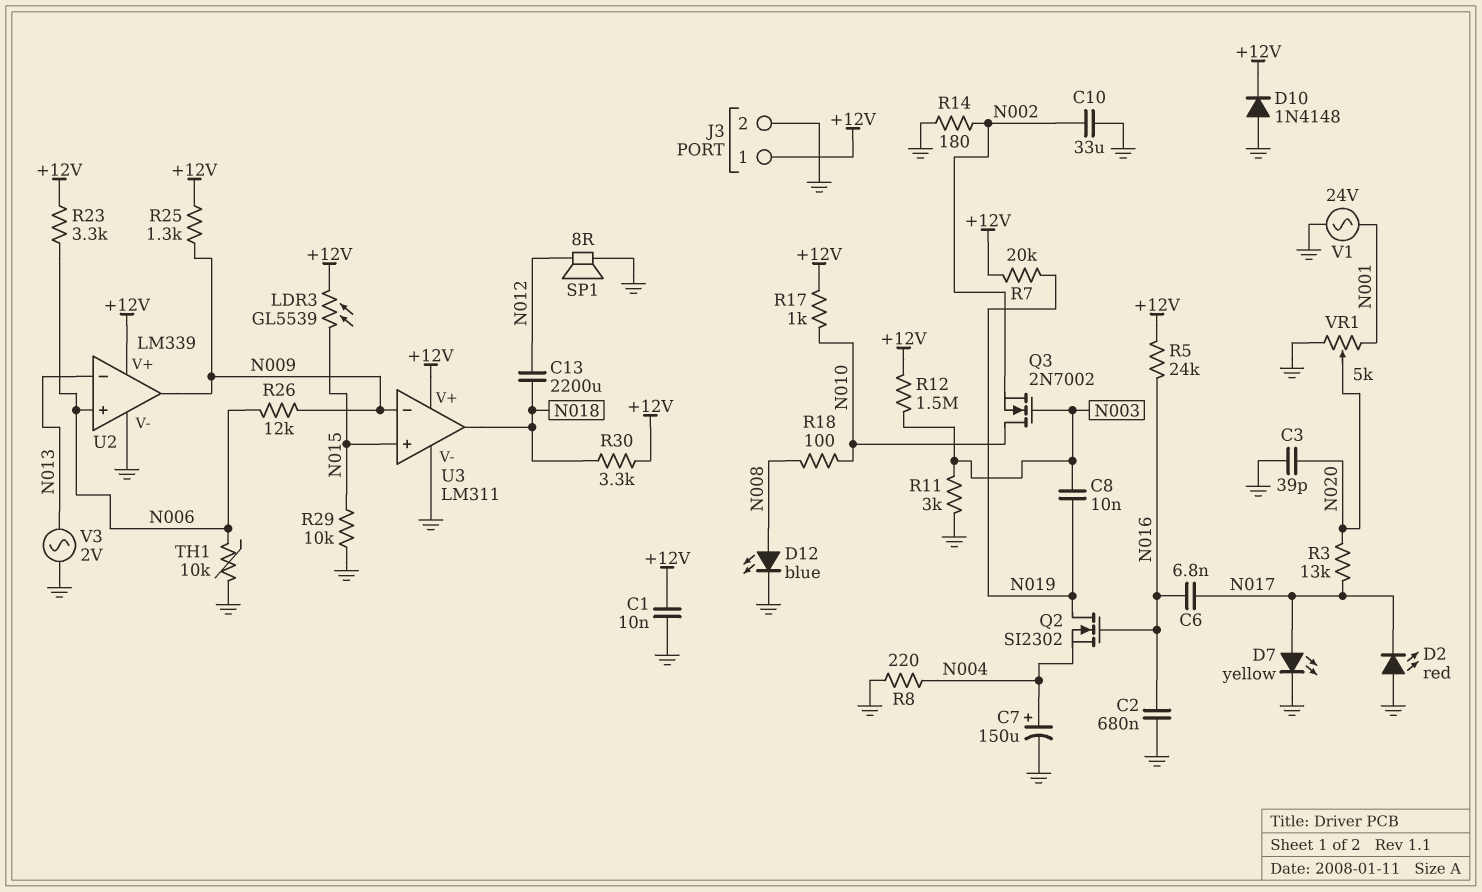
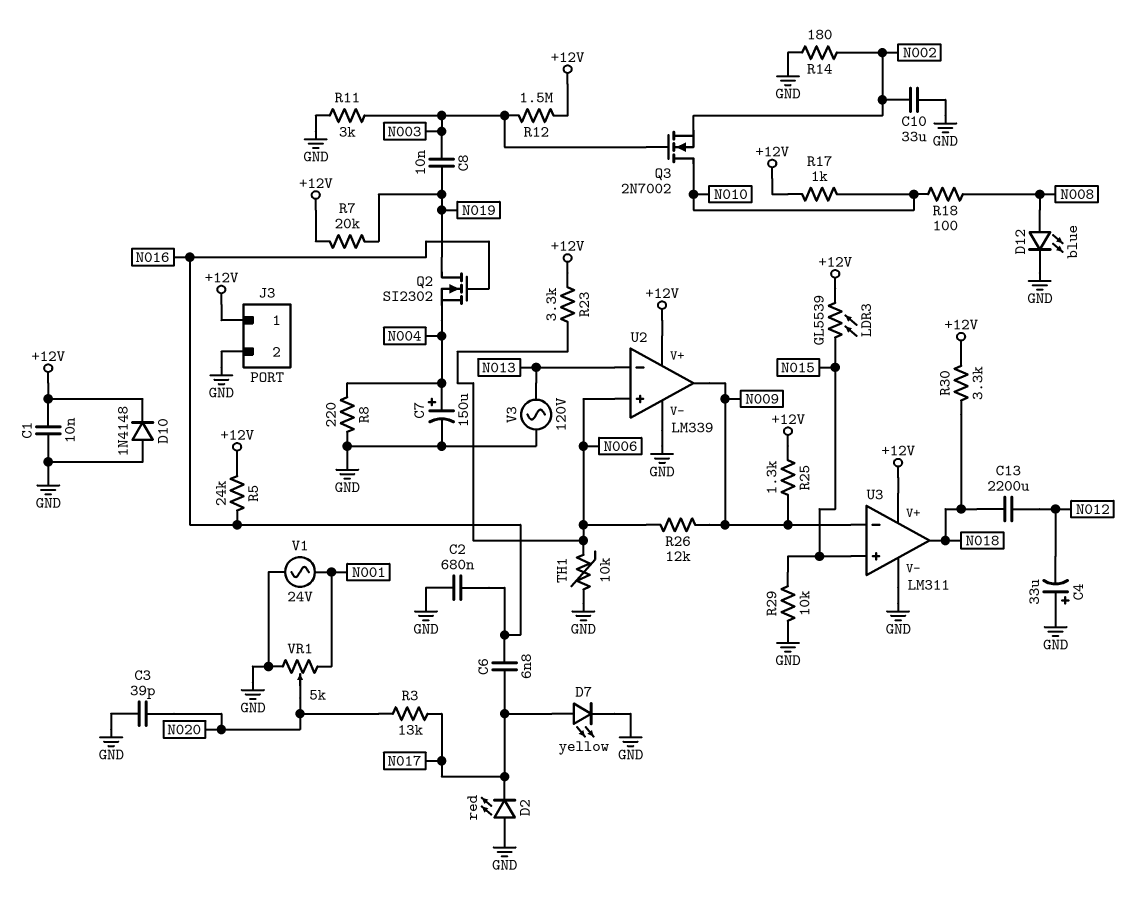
C4: none -> 33uF (plus GND, minus N012)
SP1: speaker 8R (GND, N012) -> none
V3: AC 2V (GND, N013) -> AC 120V (GND, N013)

